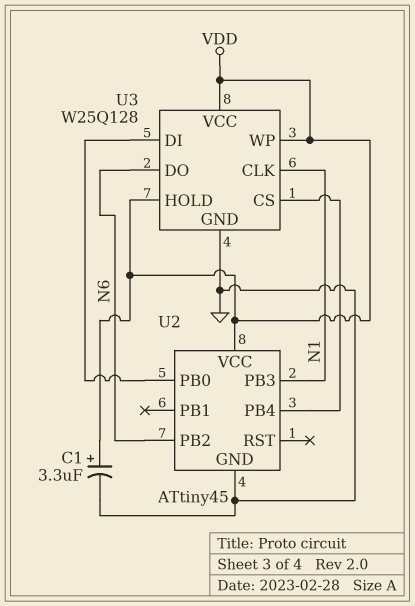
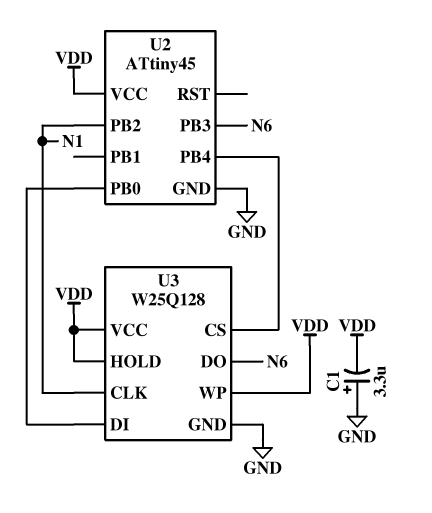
C1: 3.3uF (plus VDD, minus GND) -> 3.3uF (plus GND, minus VDD)
U2 pin PB2: N6 -> N1
U2 pin PB3: N1 -> N6

